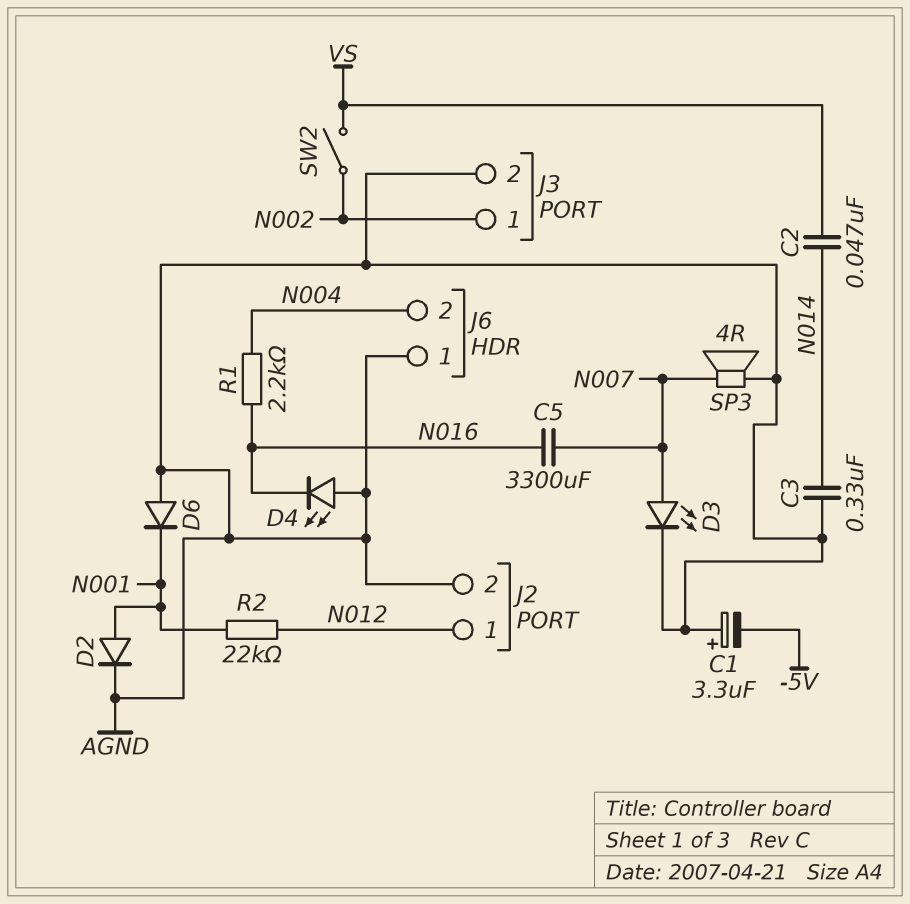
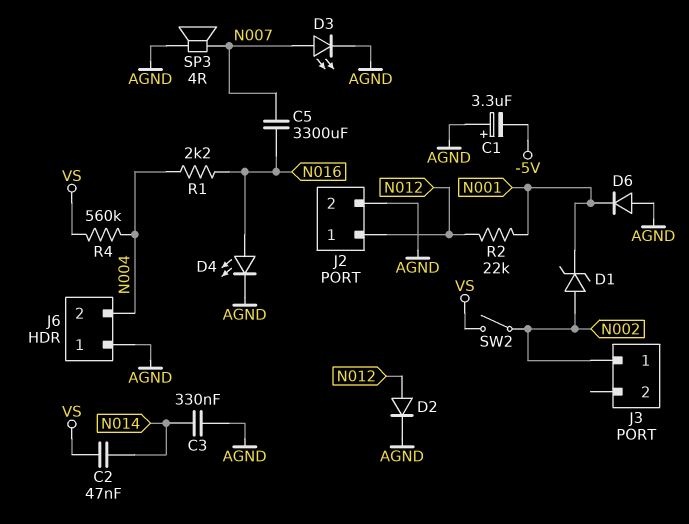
D1: none -> zener (A N002, K N001)
D2: diode (A N001, K AGND) -> diode (A N012, K AGND)
D4: LED (A AGND, K N016) -> LED (A N016, K AGND)
J3 pin 2: AGND -> none
R4: none -> 560k (N004, VS)

